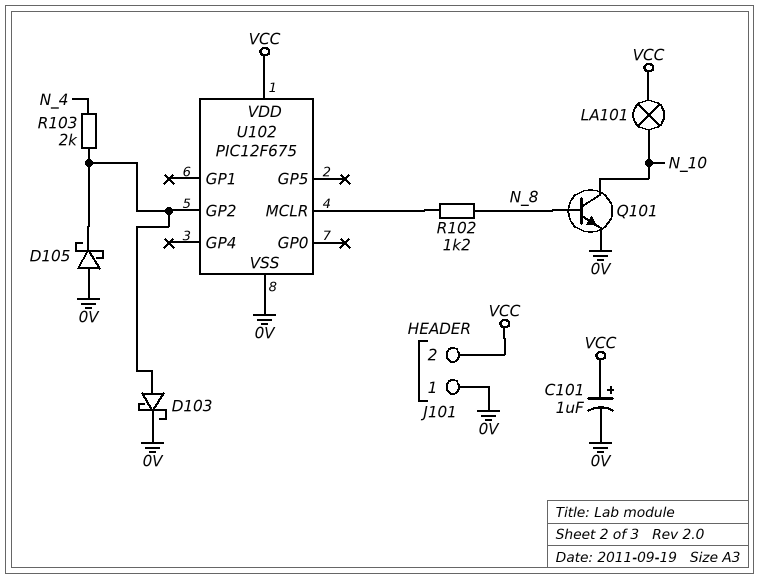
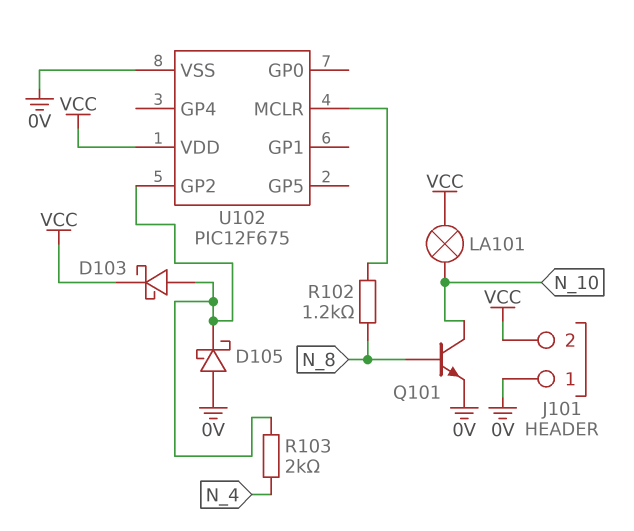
C101: 1uF (plus VCC, minus 0V) -> none
D103: schottky (A U102/GP2, K 0V) -> schottky (A U102/GP2, K VCC)

